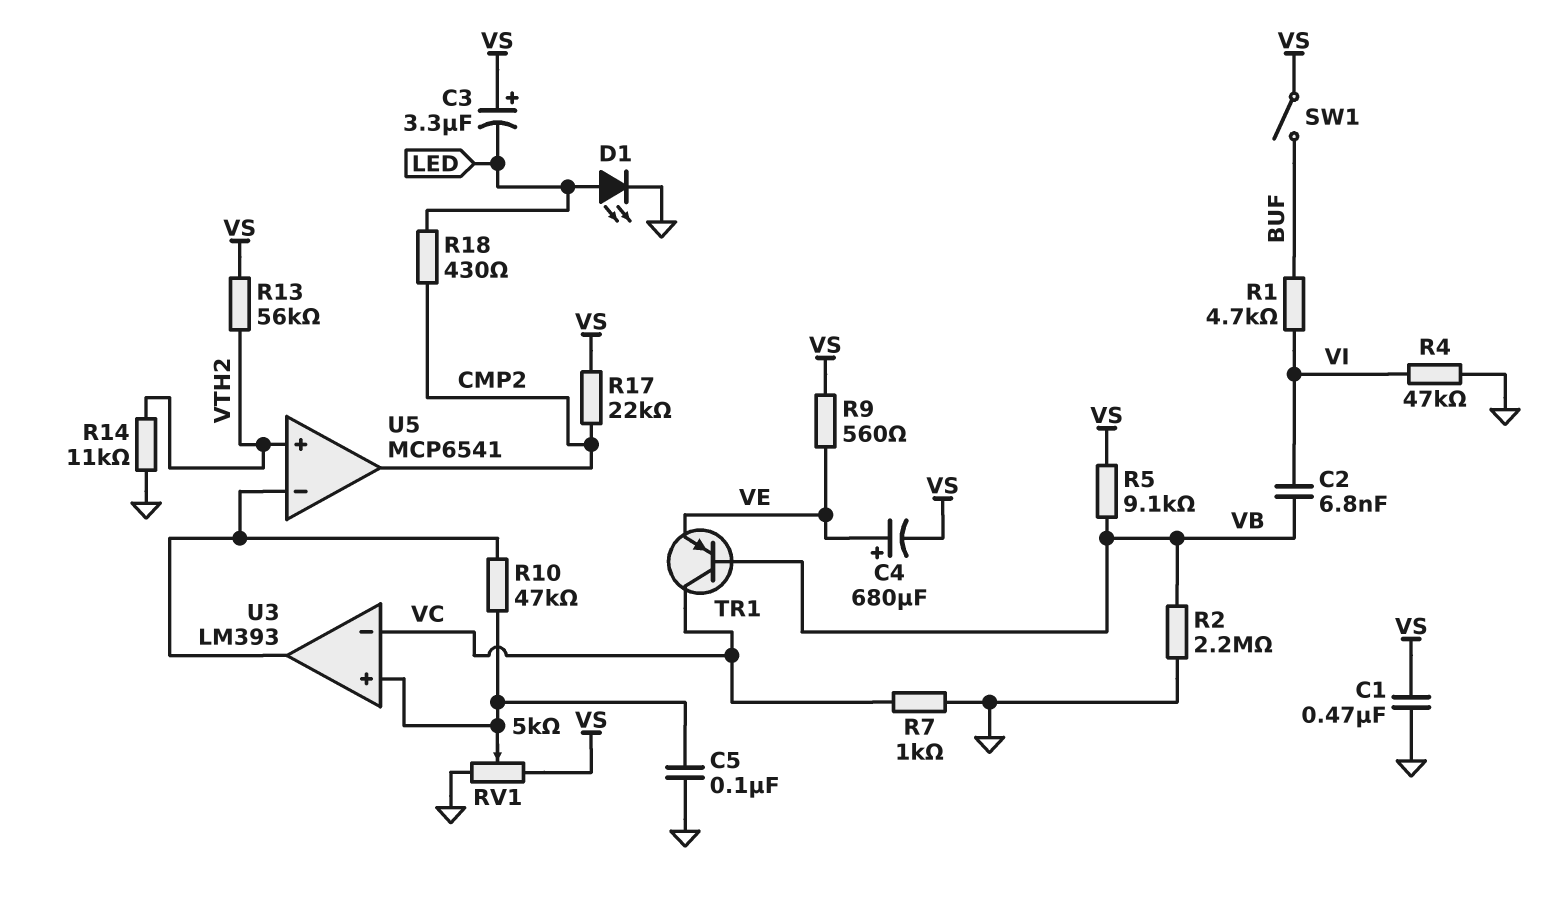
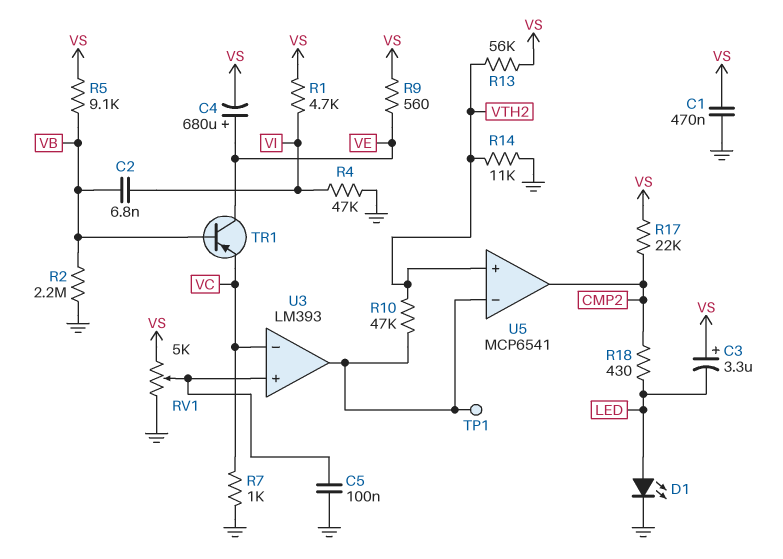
R1: 4.7k (BUF, VI) -> 4.7k (VI, VS)
R10: 47k (U3/in+, U3/out) -> 47k (U3/out, VTH2)
SW1: switch (BUF, VS) -> none
TP1: none -> test point (U3/out)
TR1: PNP (B VB, C VC, E VE) -> PNP (B VB, C VE, E VC)

